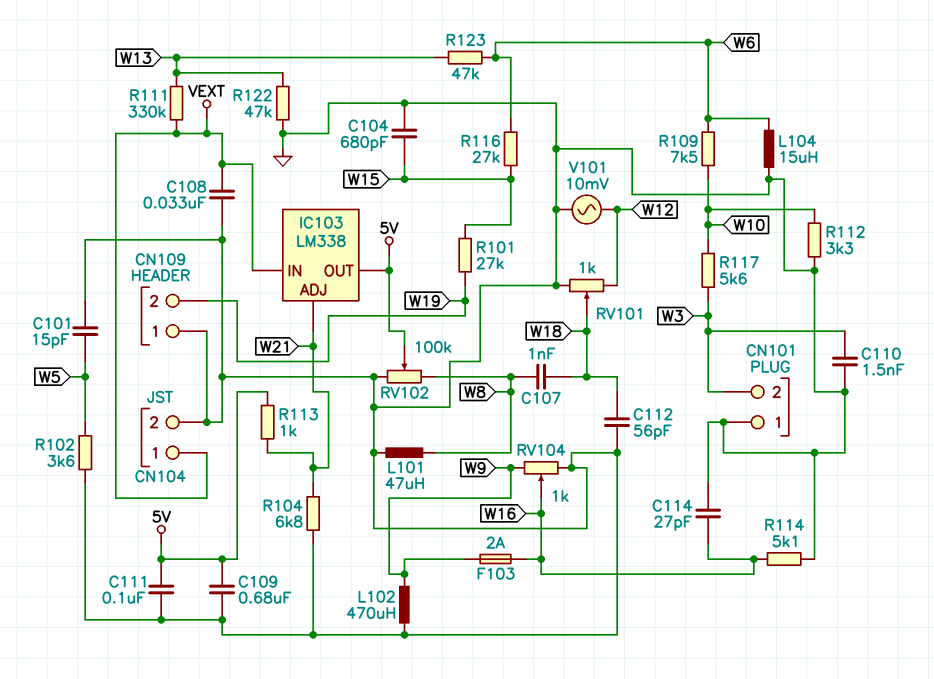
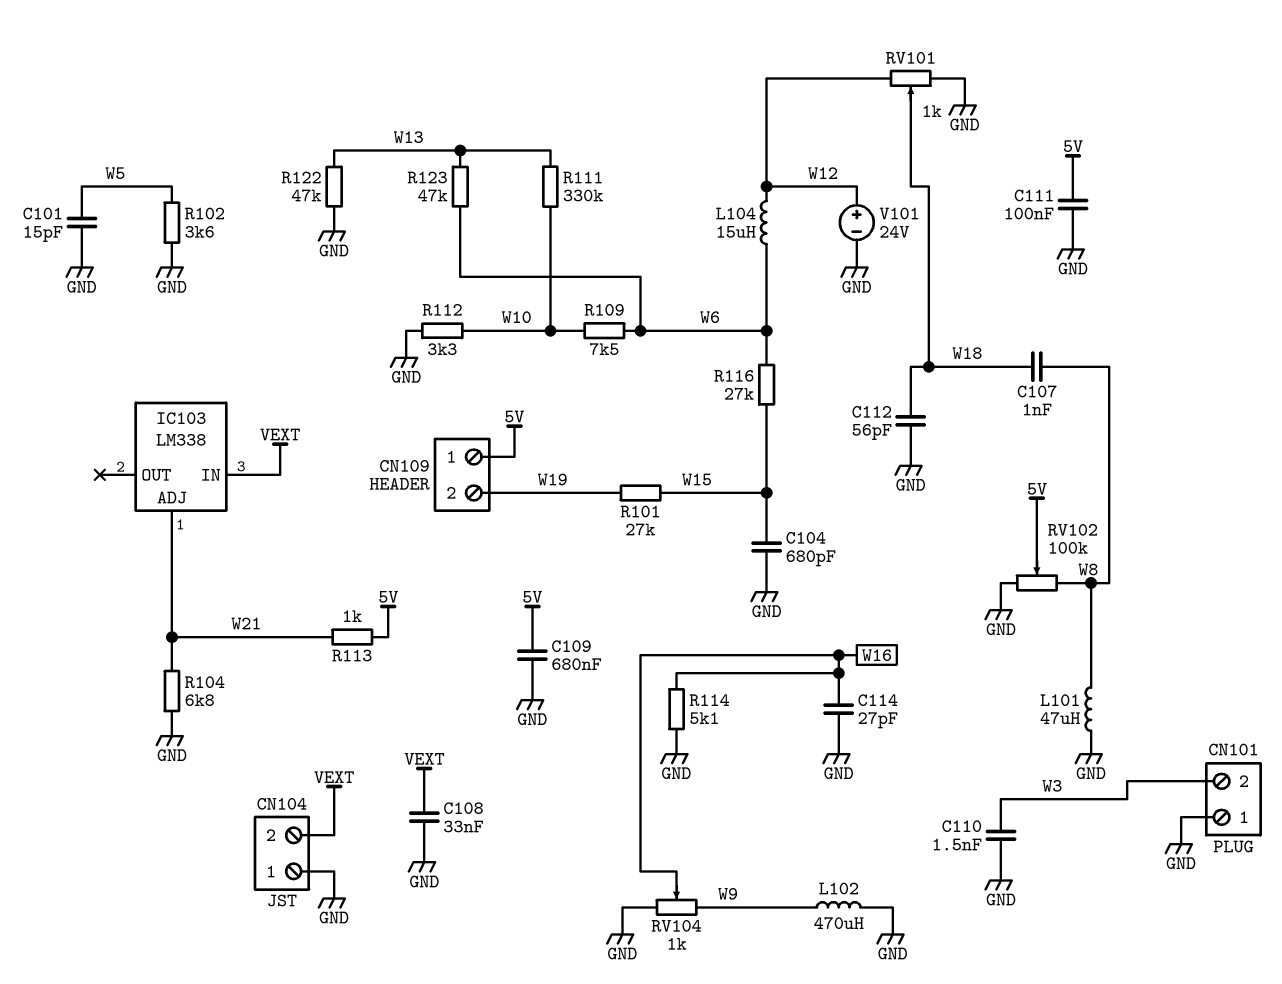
CN104 pin 1: VEXT -> GND
CN104 pin 2: GND -> VEXT
CN109 pin 1: GND -> 5V
F103: 2A (W9, W16) -> none
IC103 pin OUT: 5V -> none
L104: 15uH (GND, W6) -> 15uH (W6, W12)
R111: 330k (VEXT, W13) -> 330k (W10, W13)
R117: 5.6k (W3, W10) -> none
V101: AC 10mV (GND, W12) -> 24V (plus W12, minus GND)

